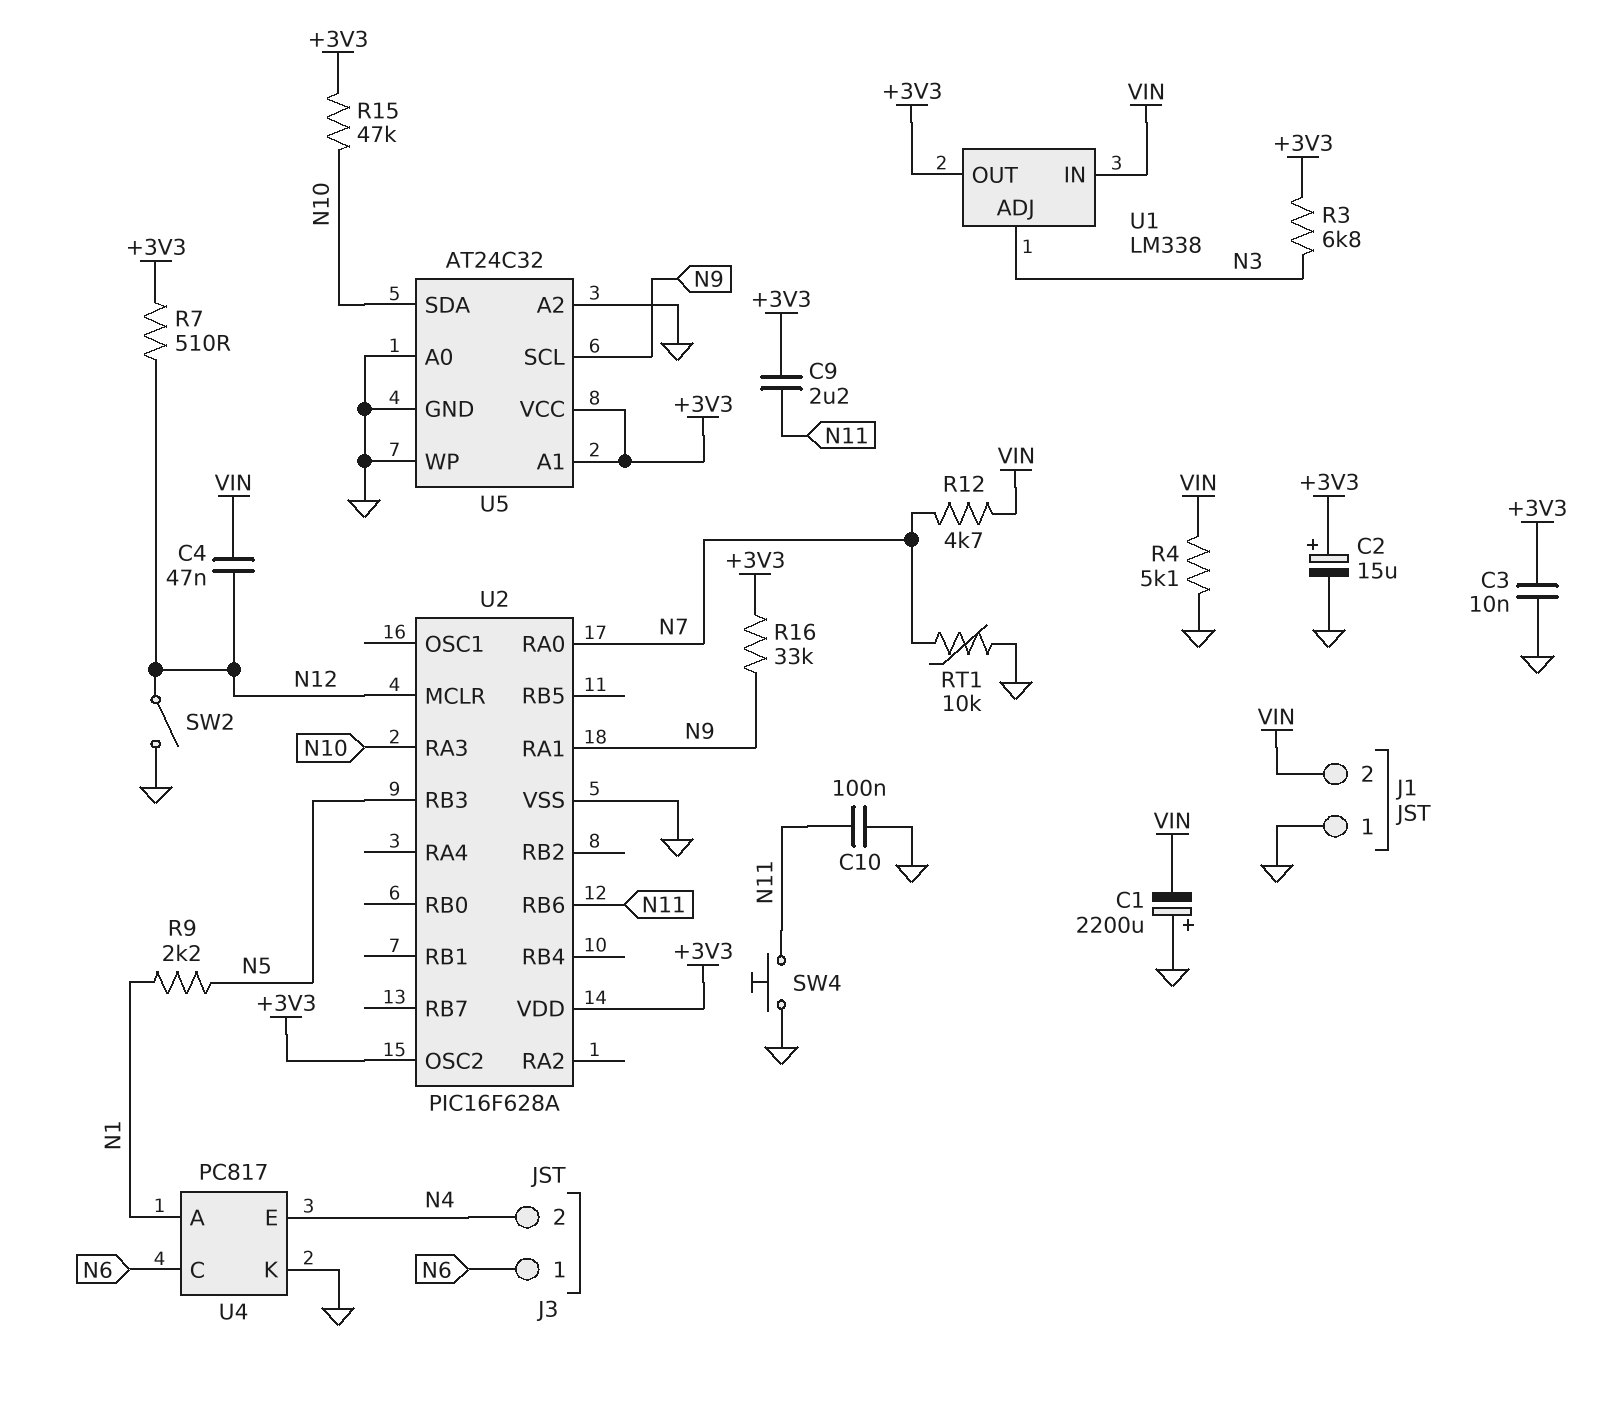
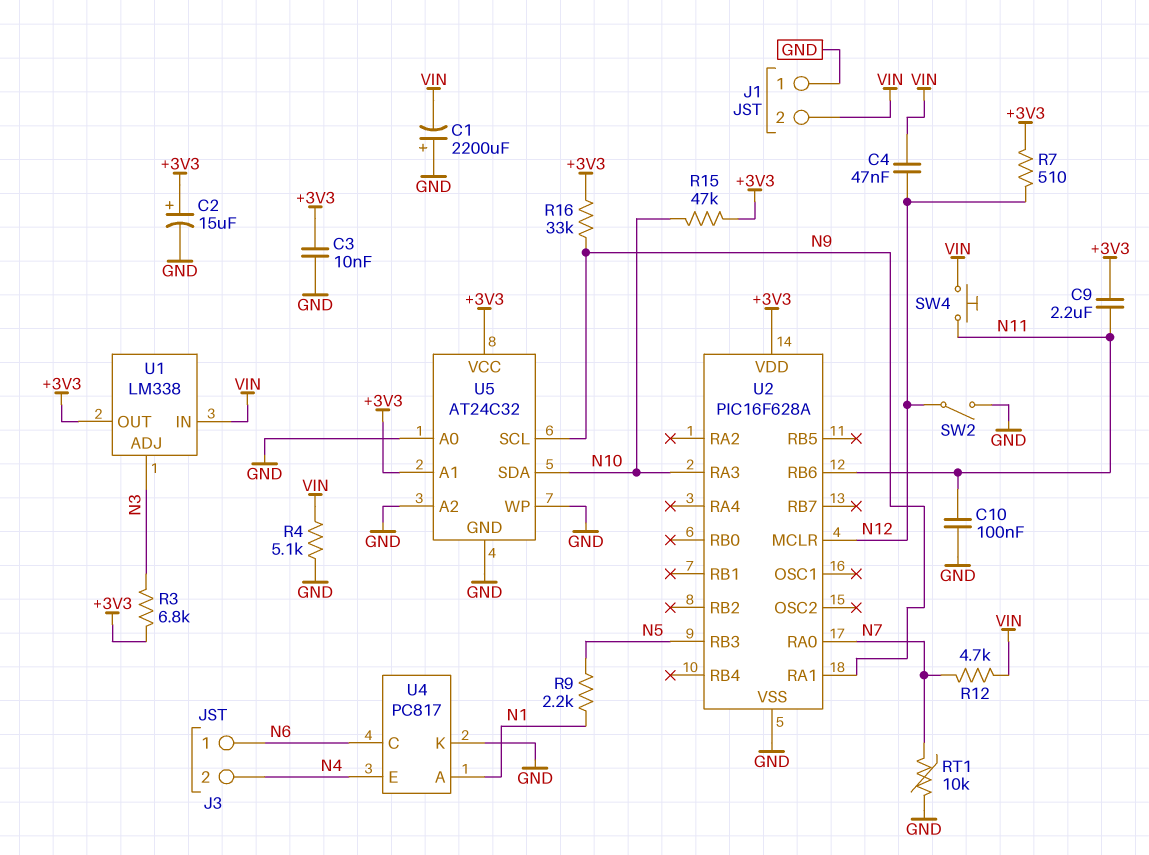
SW4: button (GND, N11) -> button (N11, VIN)
U2 pin OSC2: +3V3 -> none

